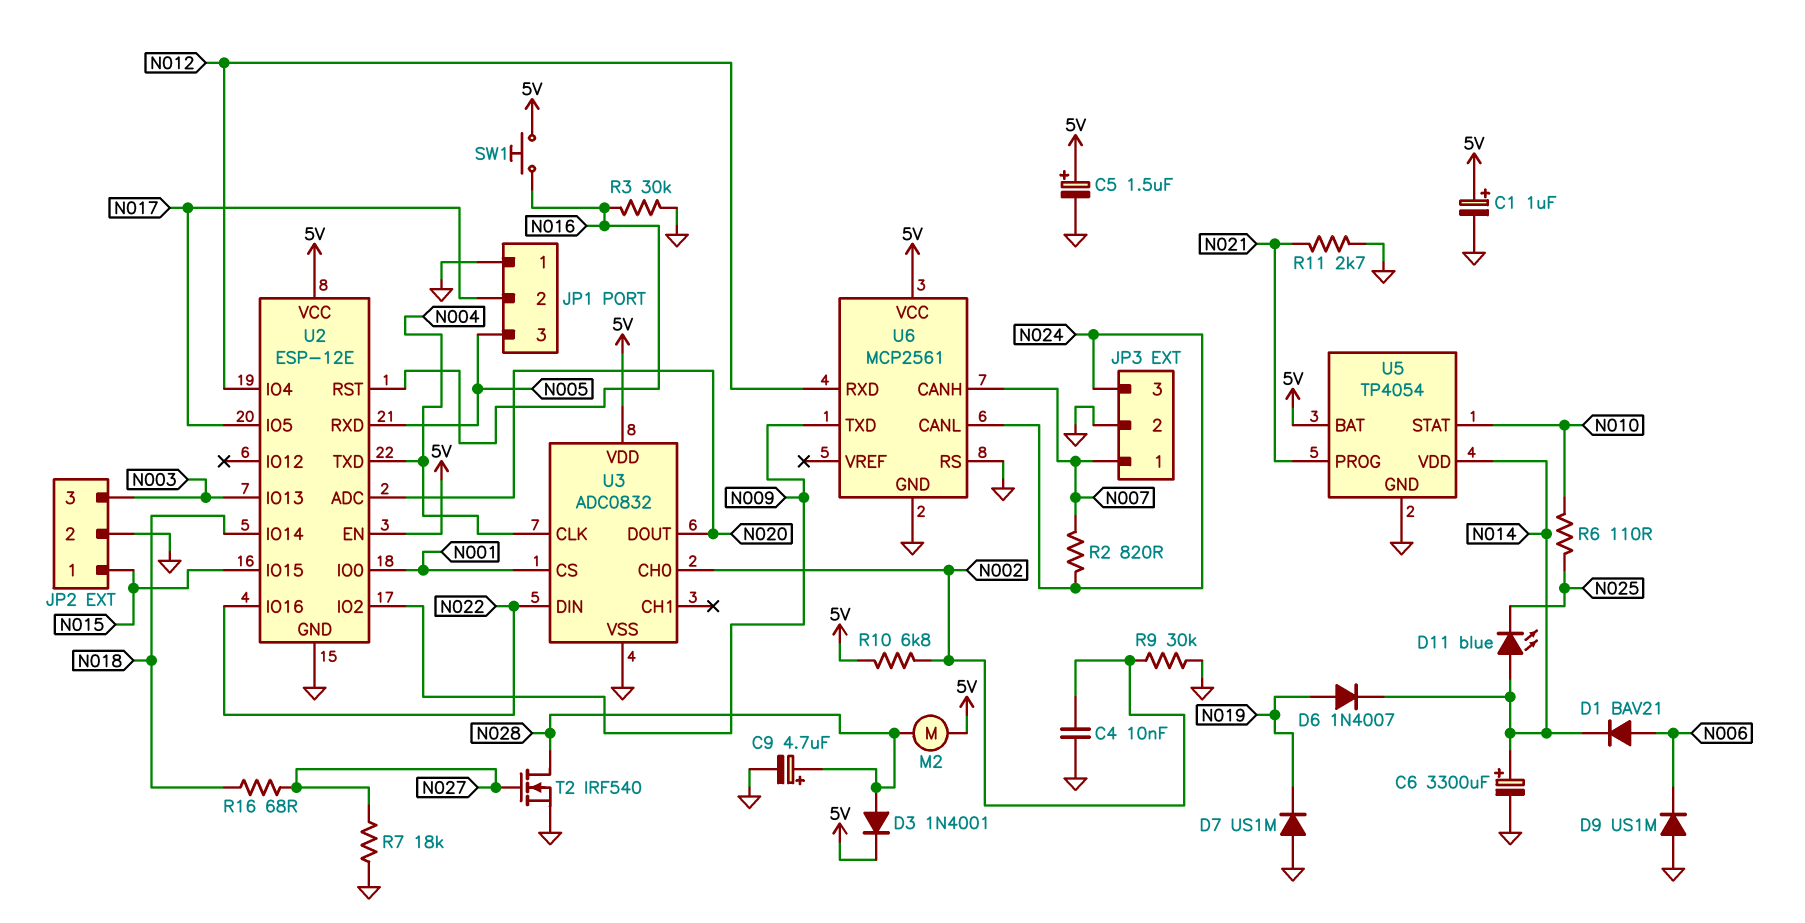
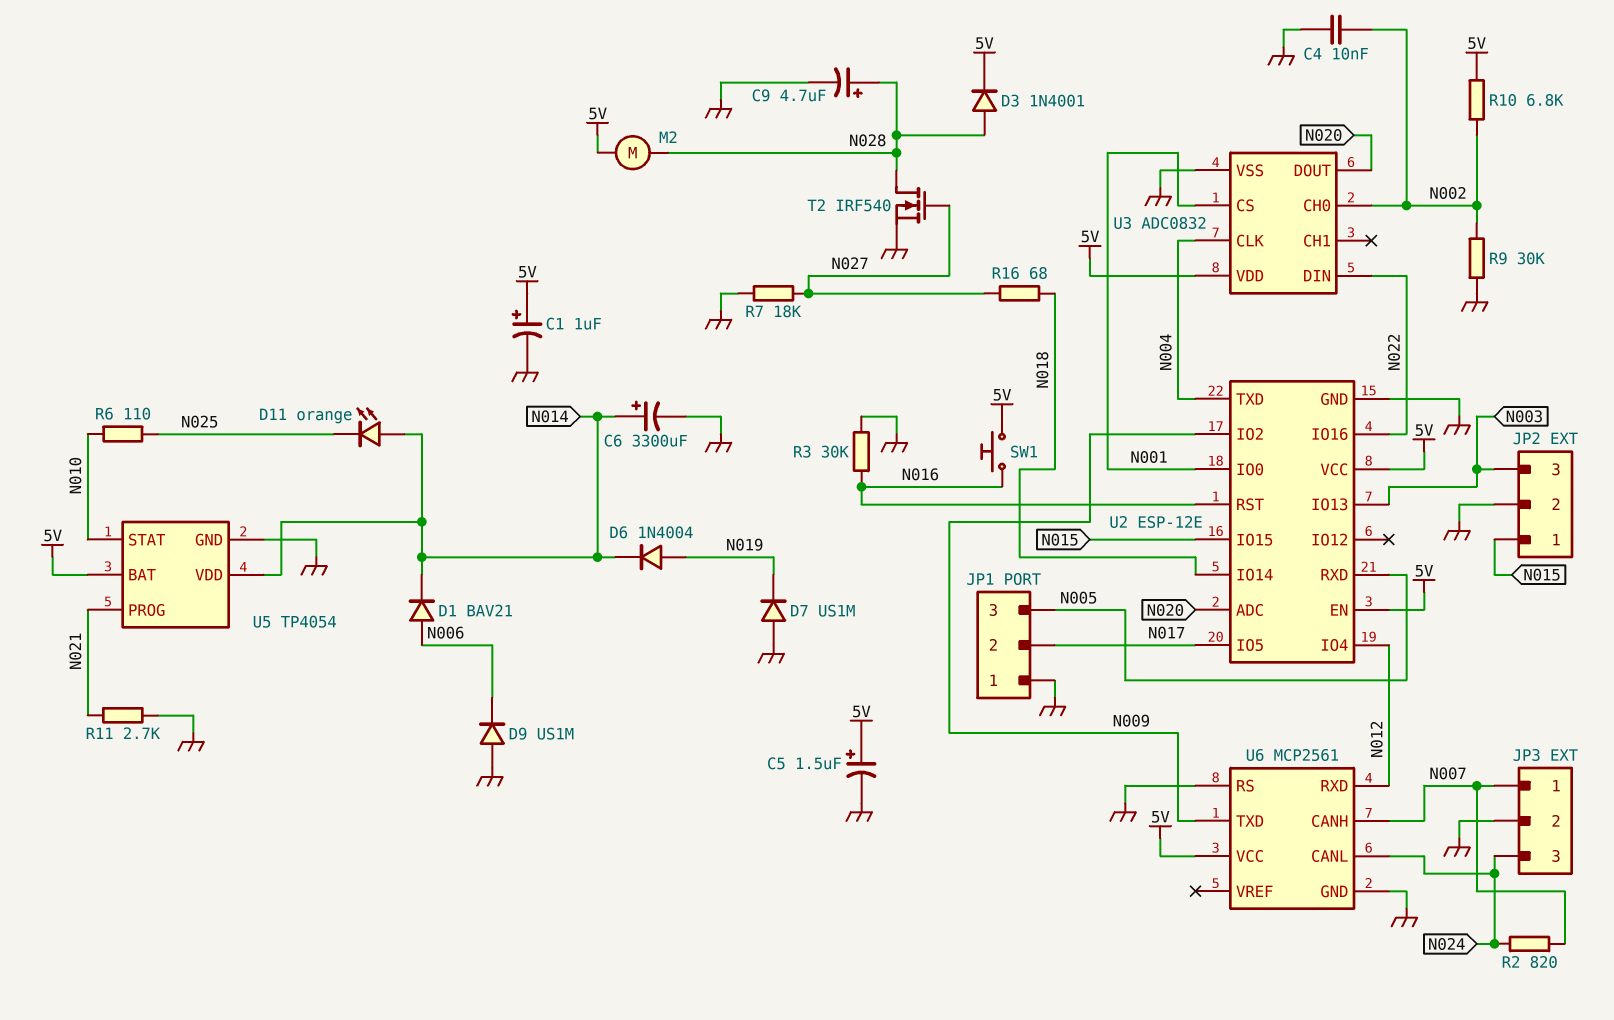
D6: diode 1N4007 (A N019, K N014) -> diode 1N4004 (A N019, K N014)
D11: LED blue (A N014, K N025) -> LED orange (A N014, K N025)

